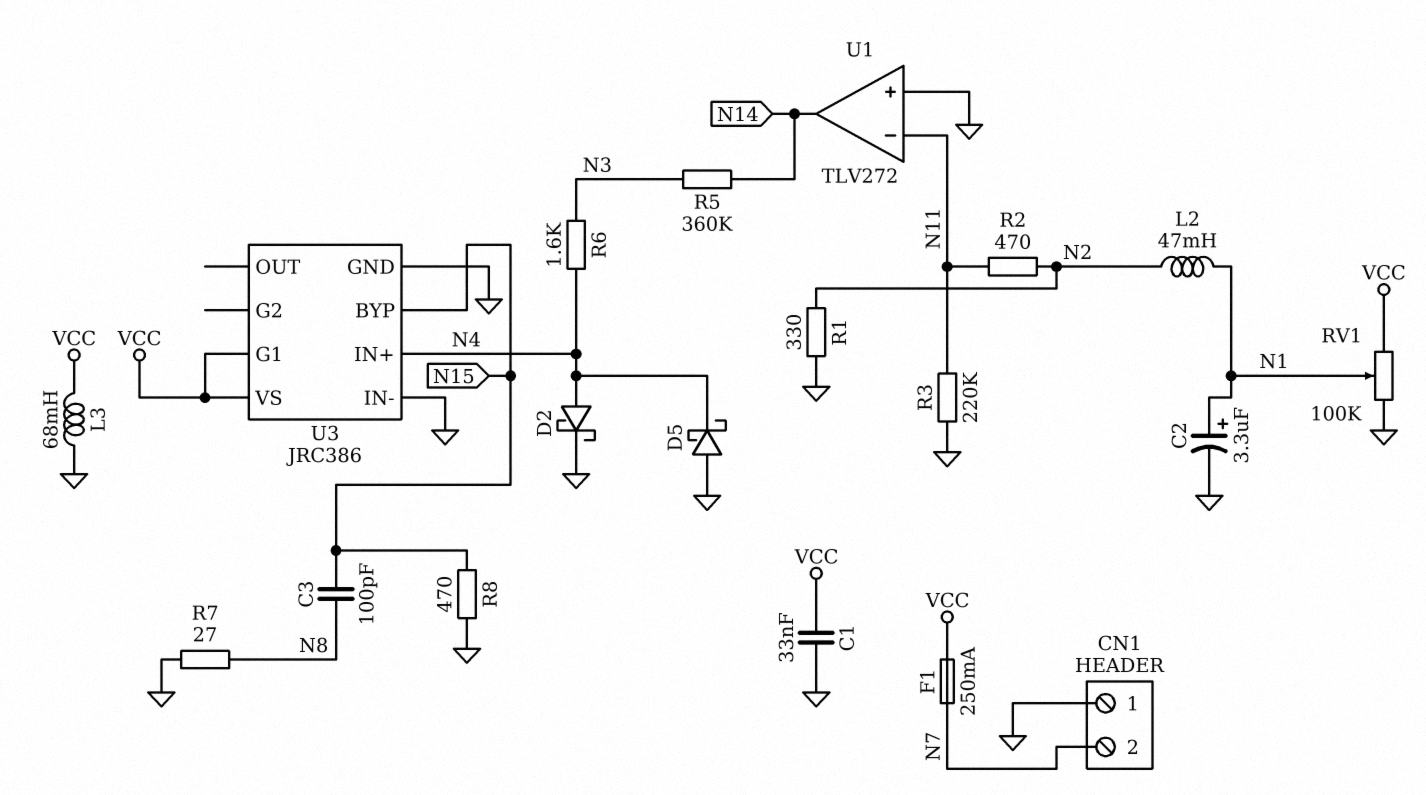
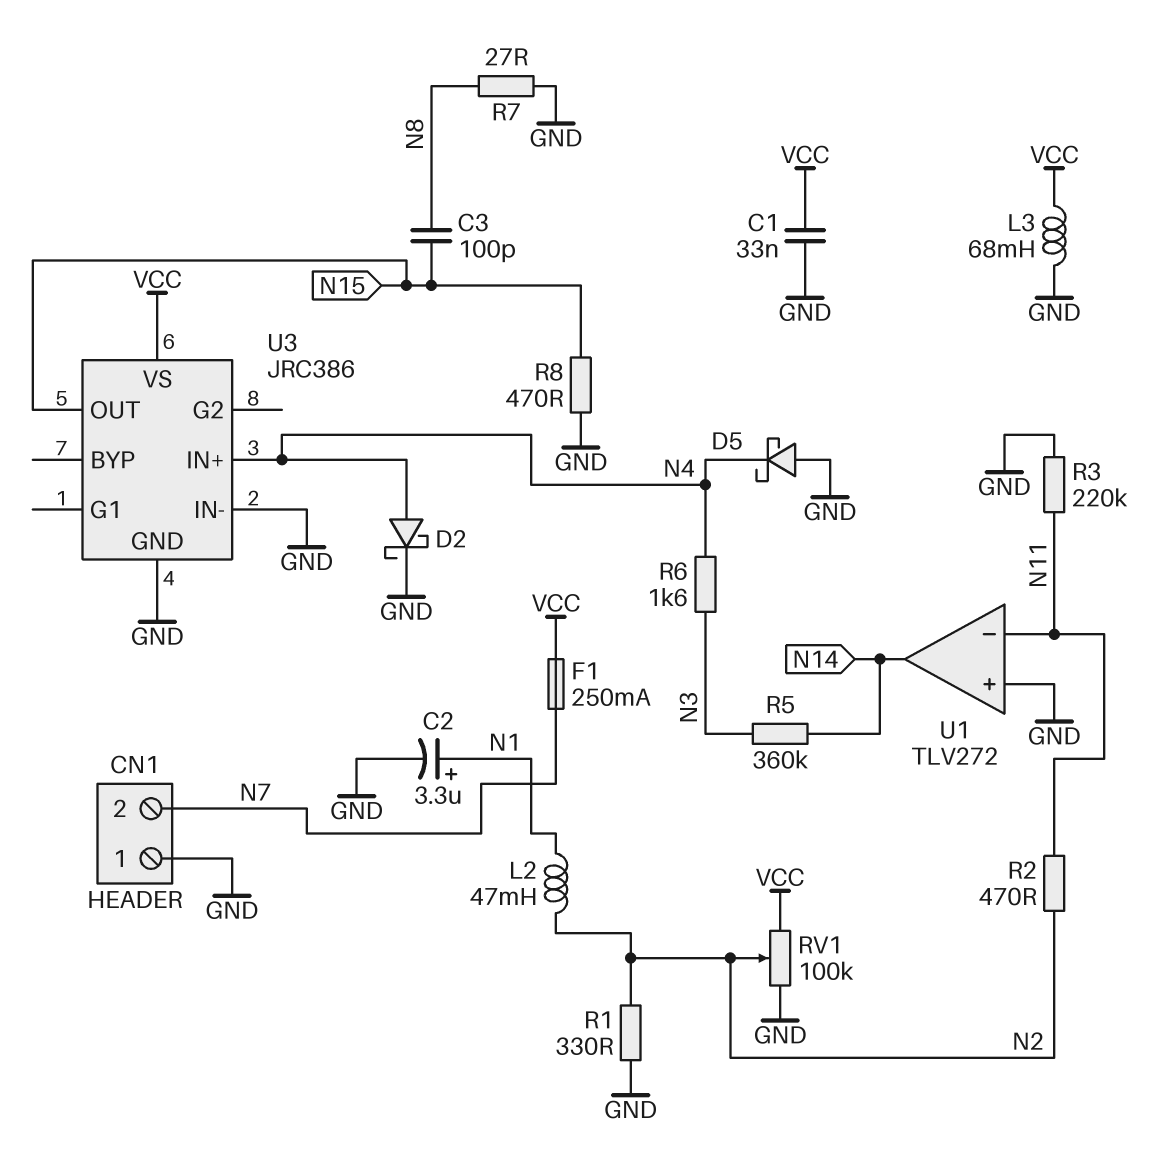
RV1: 100k (GND, VCC, wiper N1) -> 100k (GND, VCC, wiper N2)
U3 pin BYP: N15 -> none
U3 pin G1: VCC -> none
U3 pin OUT: none -> N15

